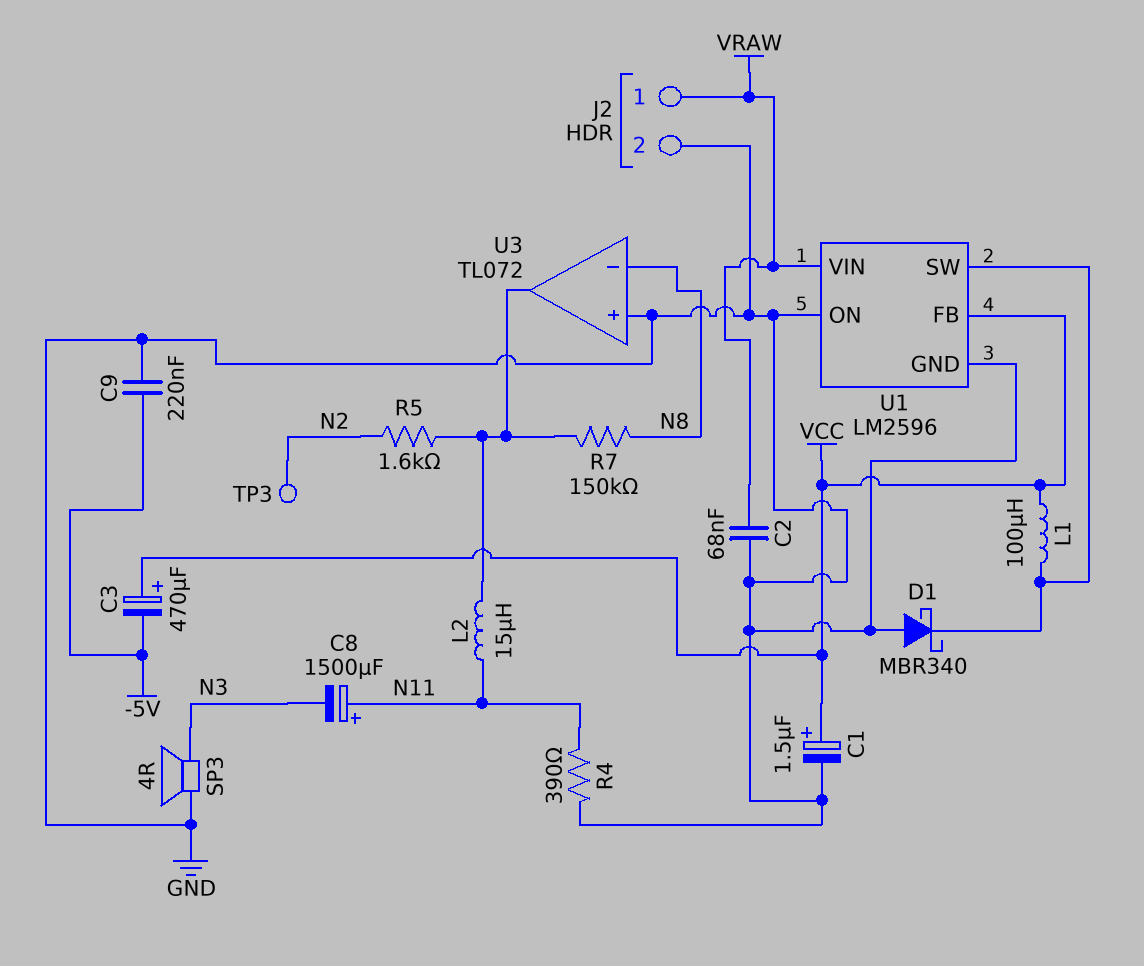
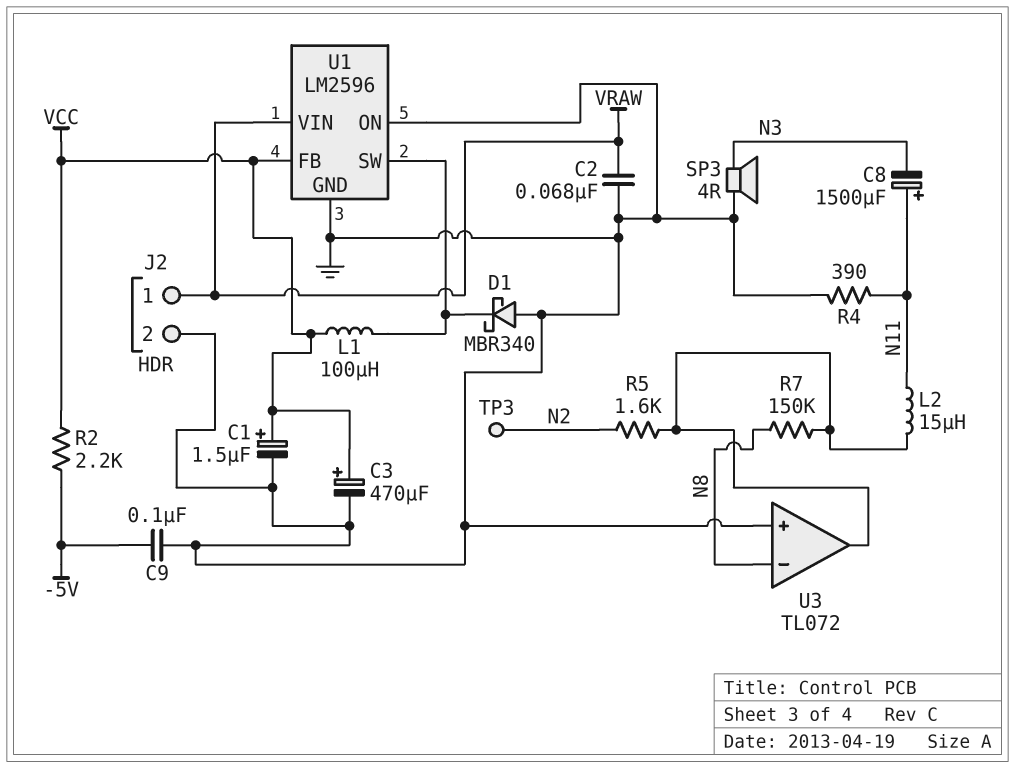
C3: 470uF (plus VCC, minus -5V) -> 470uF (plus VCC, minus GND)
C9: 220nF (-5V, GND) -> 100nF (-5V, GND)
R2: none -> 2.2k (-5V, VCC)

